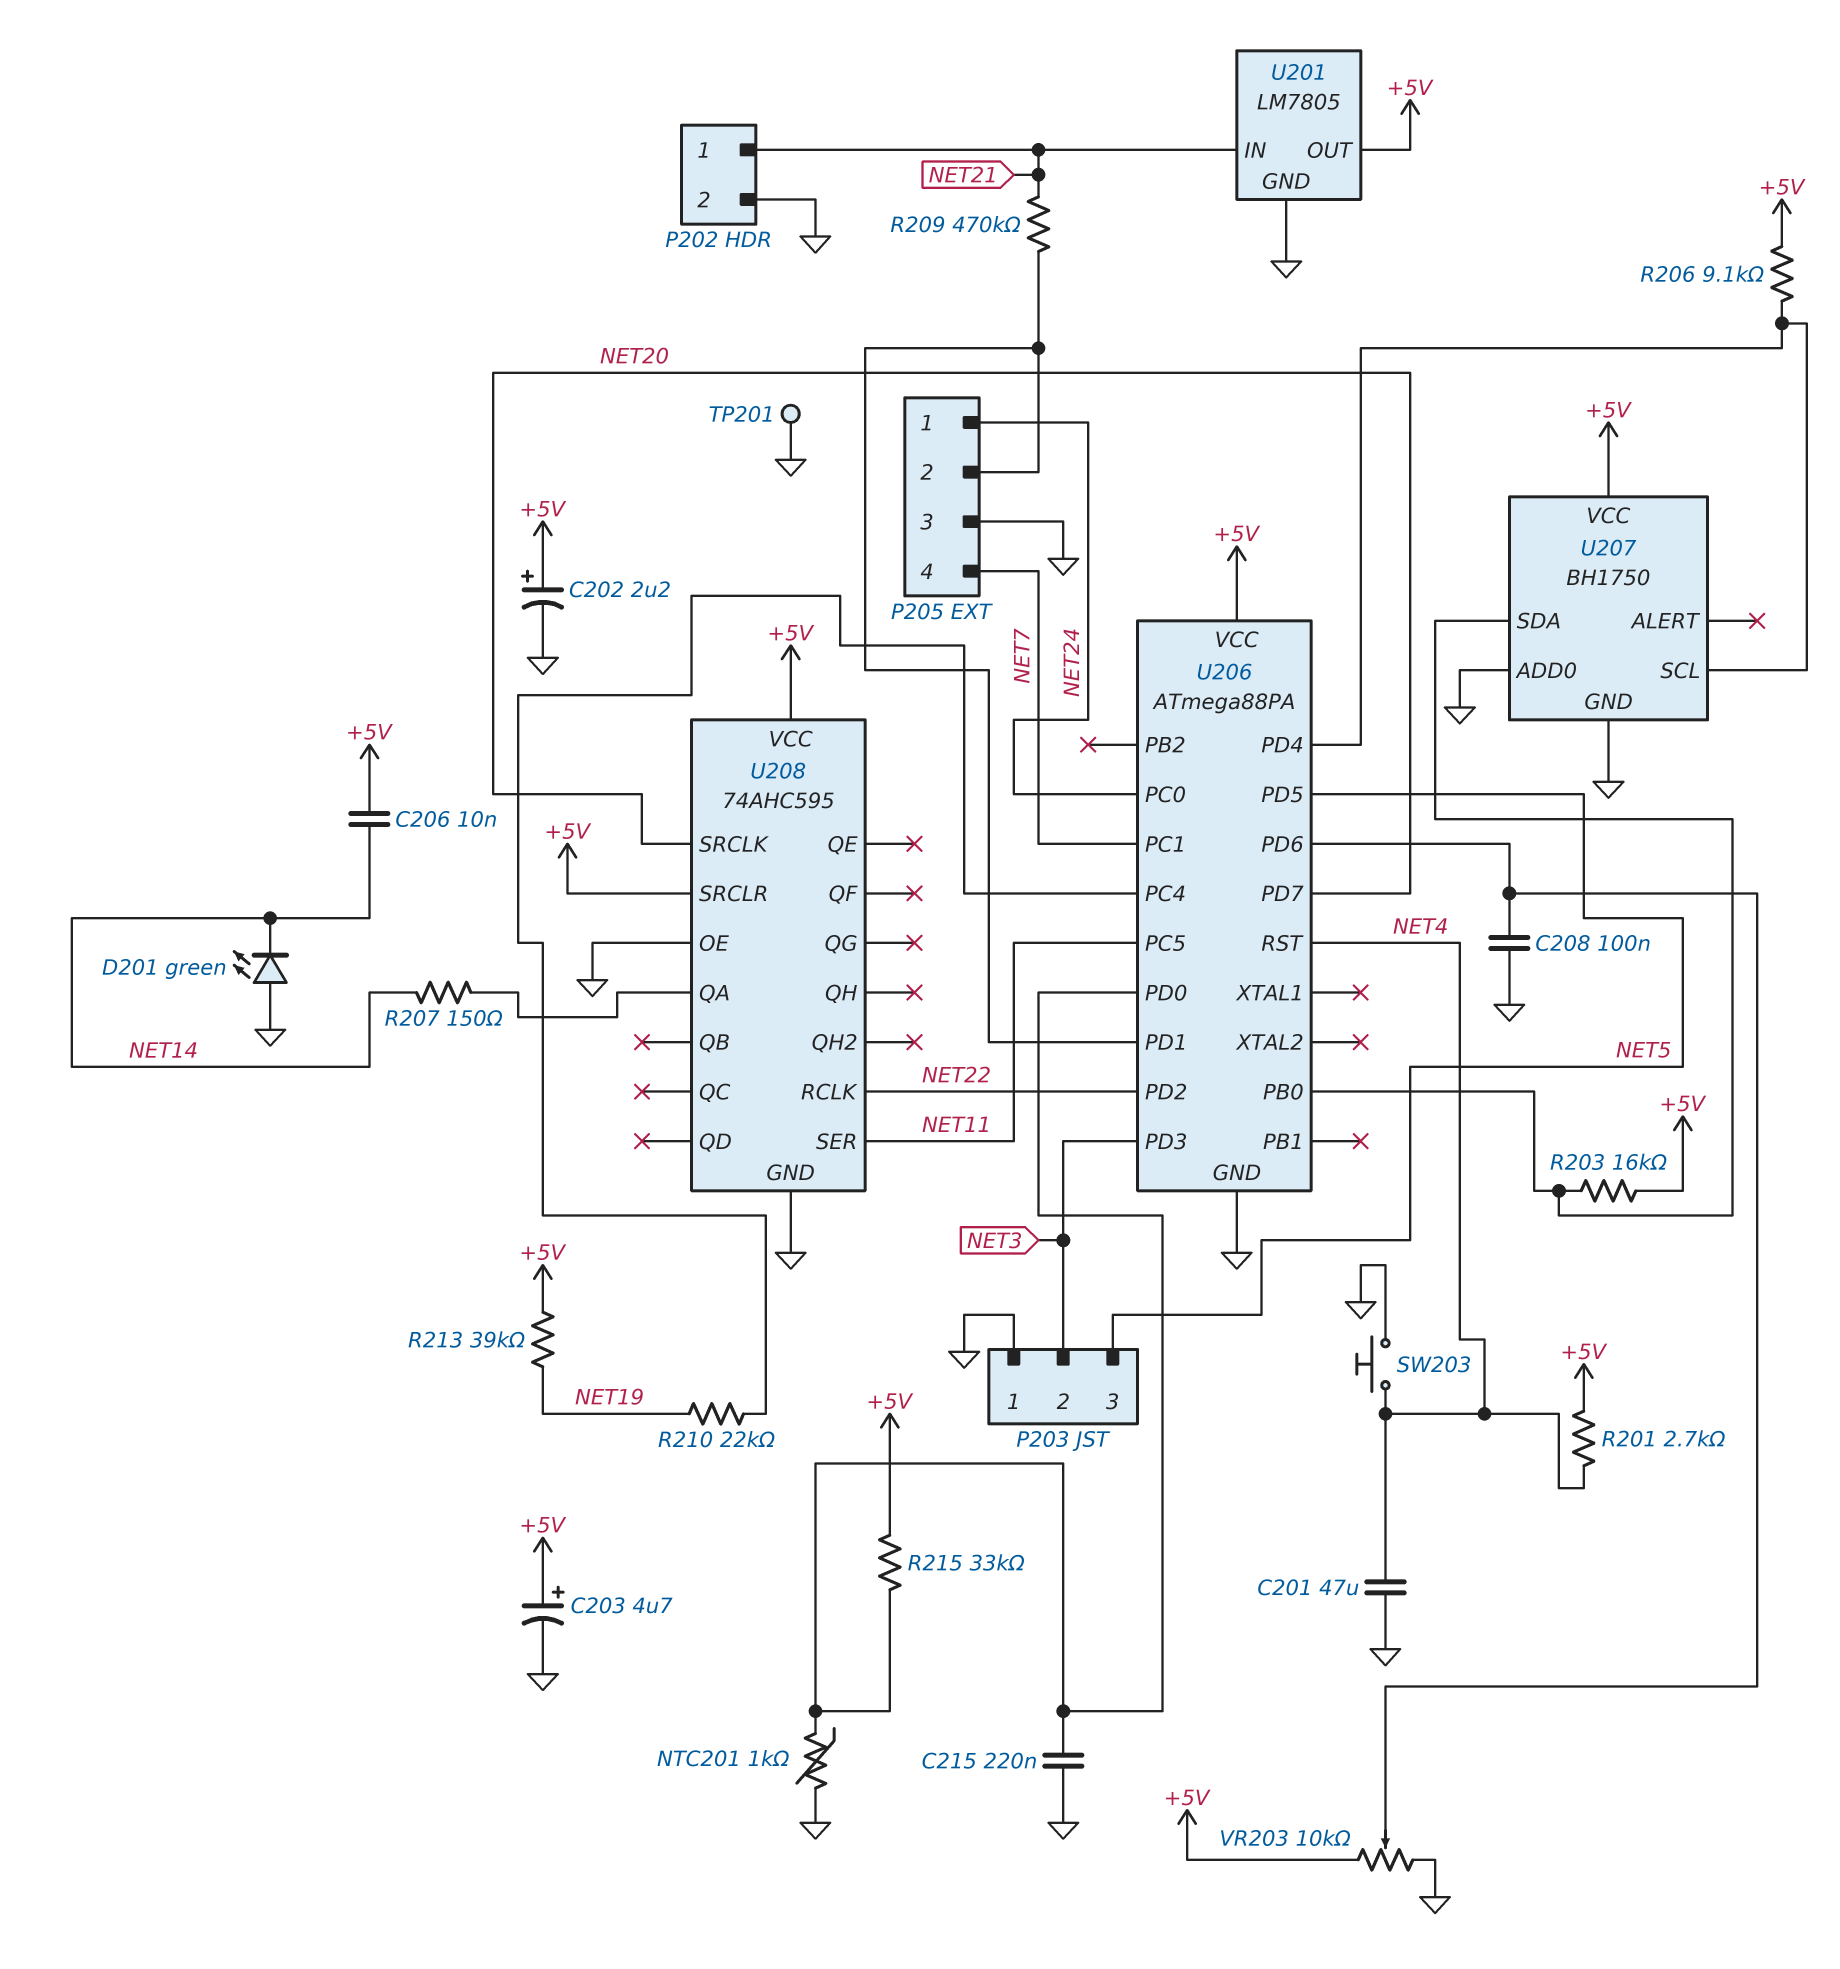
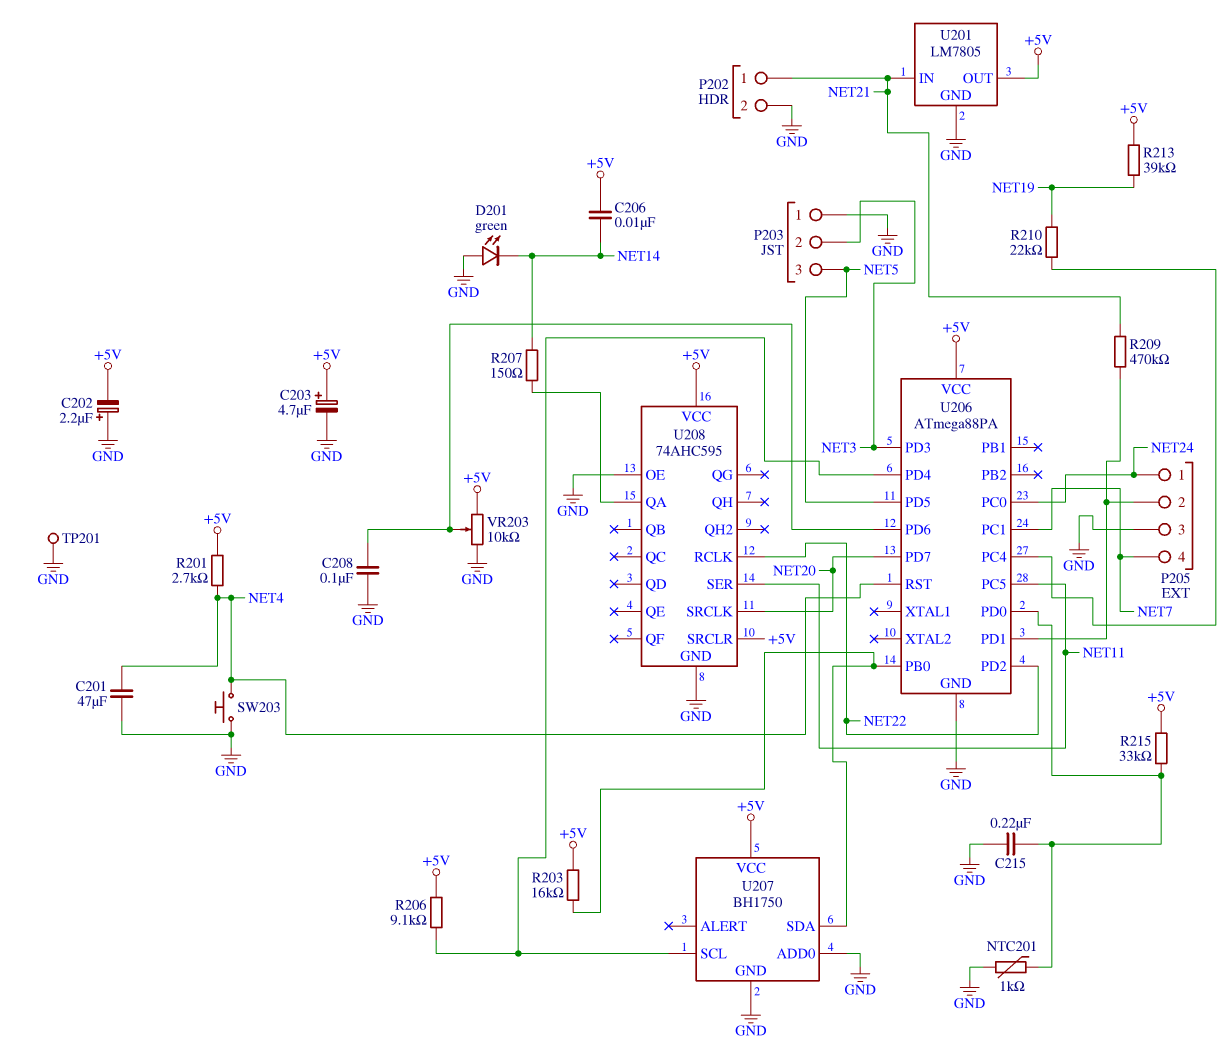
C202: 2.2uF (plus +5V, minus GND) -> 2.2uF (plus GND, minus +5V)

